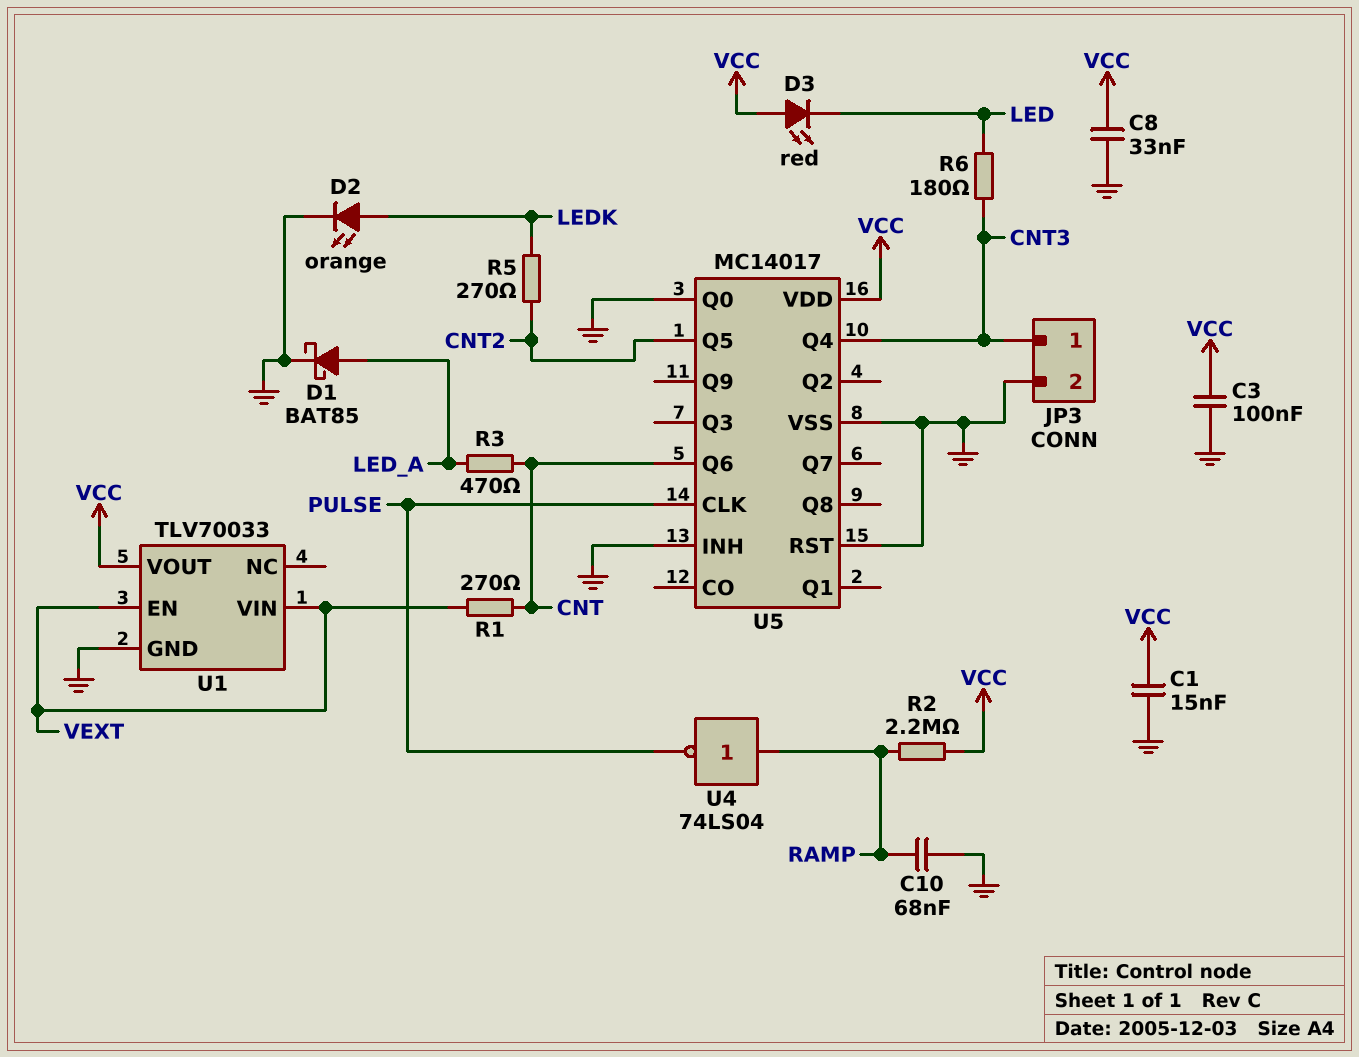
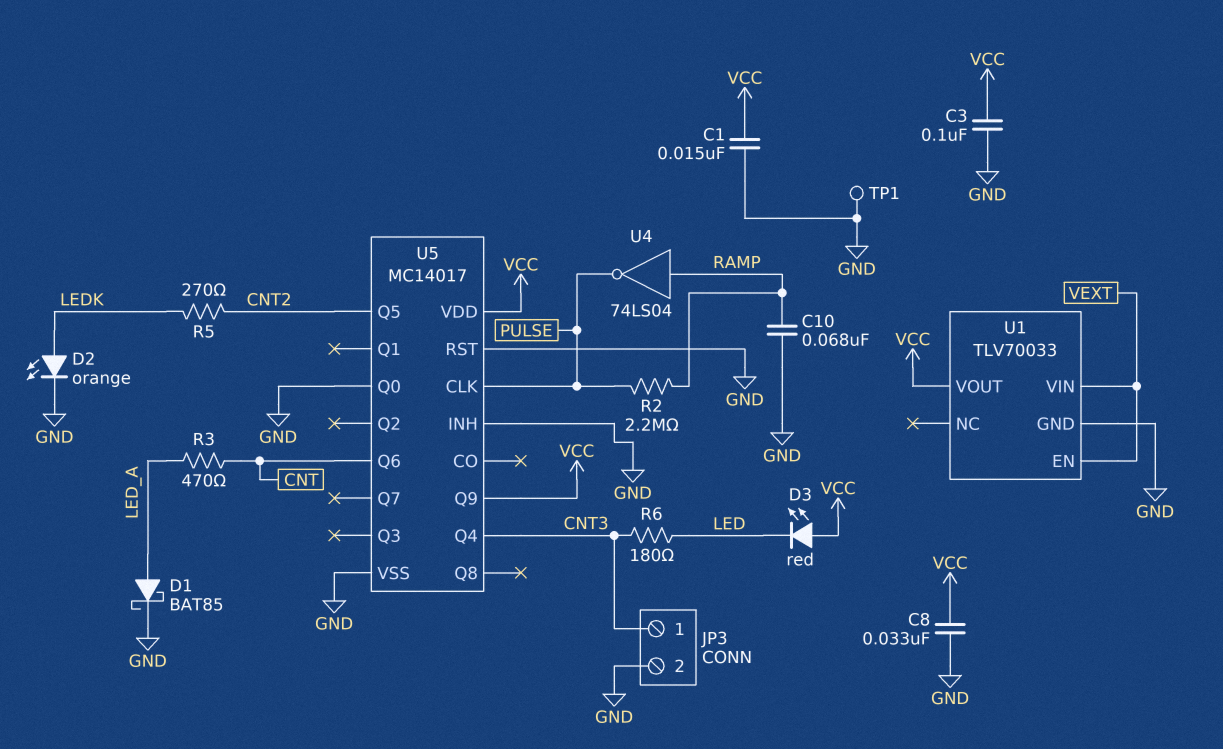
R1: 270 (CNT, VEXT) -> none
R2: 2.2M (RAMP, VCC) -> 2.2M (PULSE, RAMP)
TP1: none -> test point (GND)
U5 pin Q9: none -> VCC

